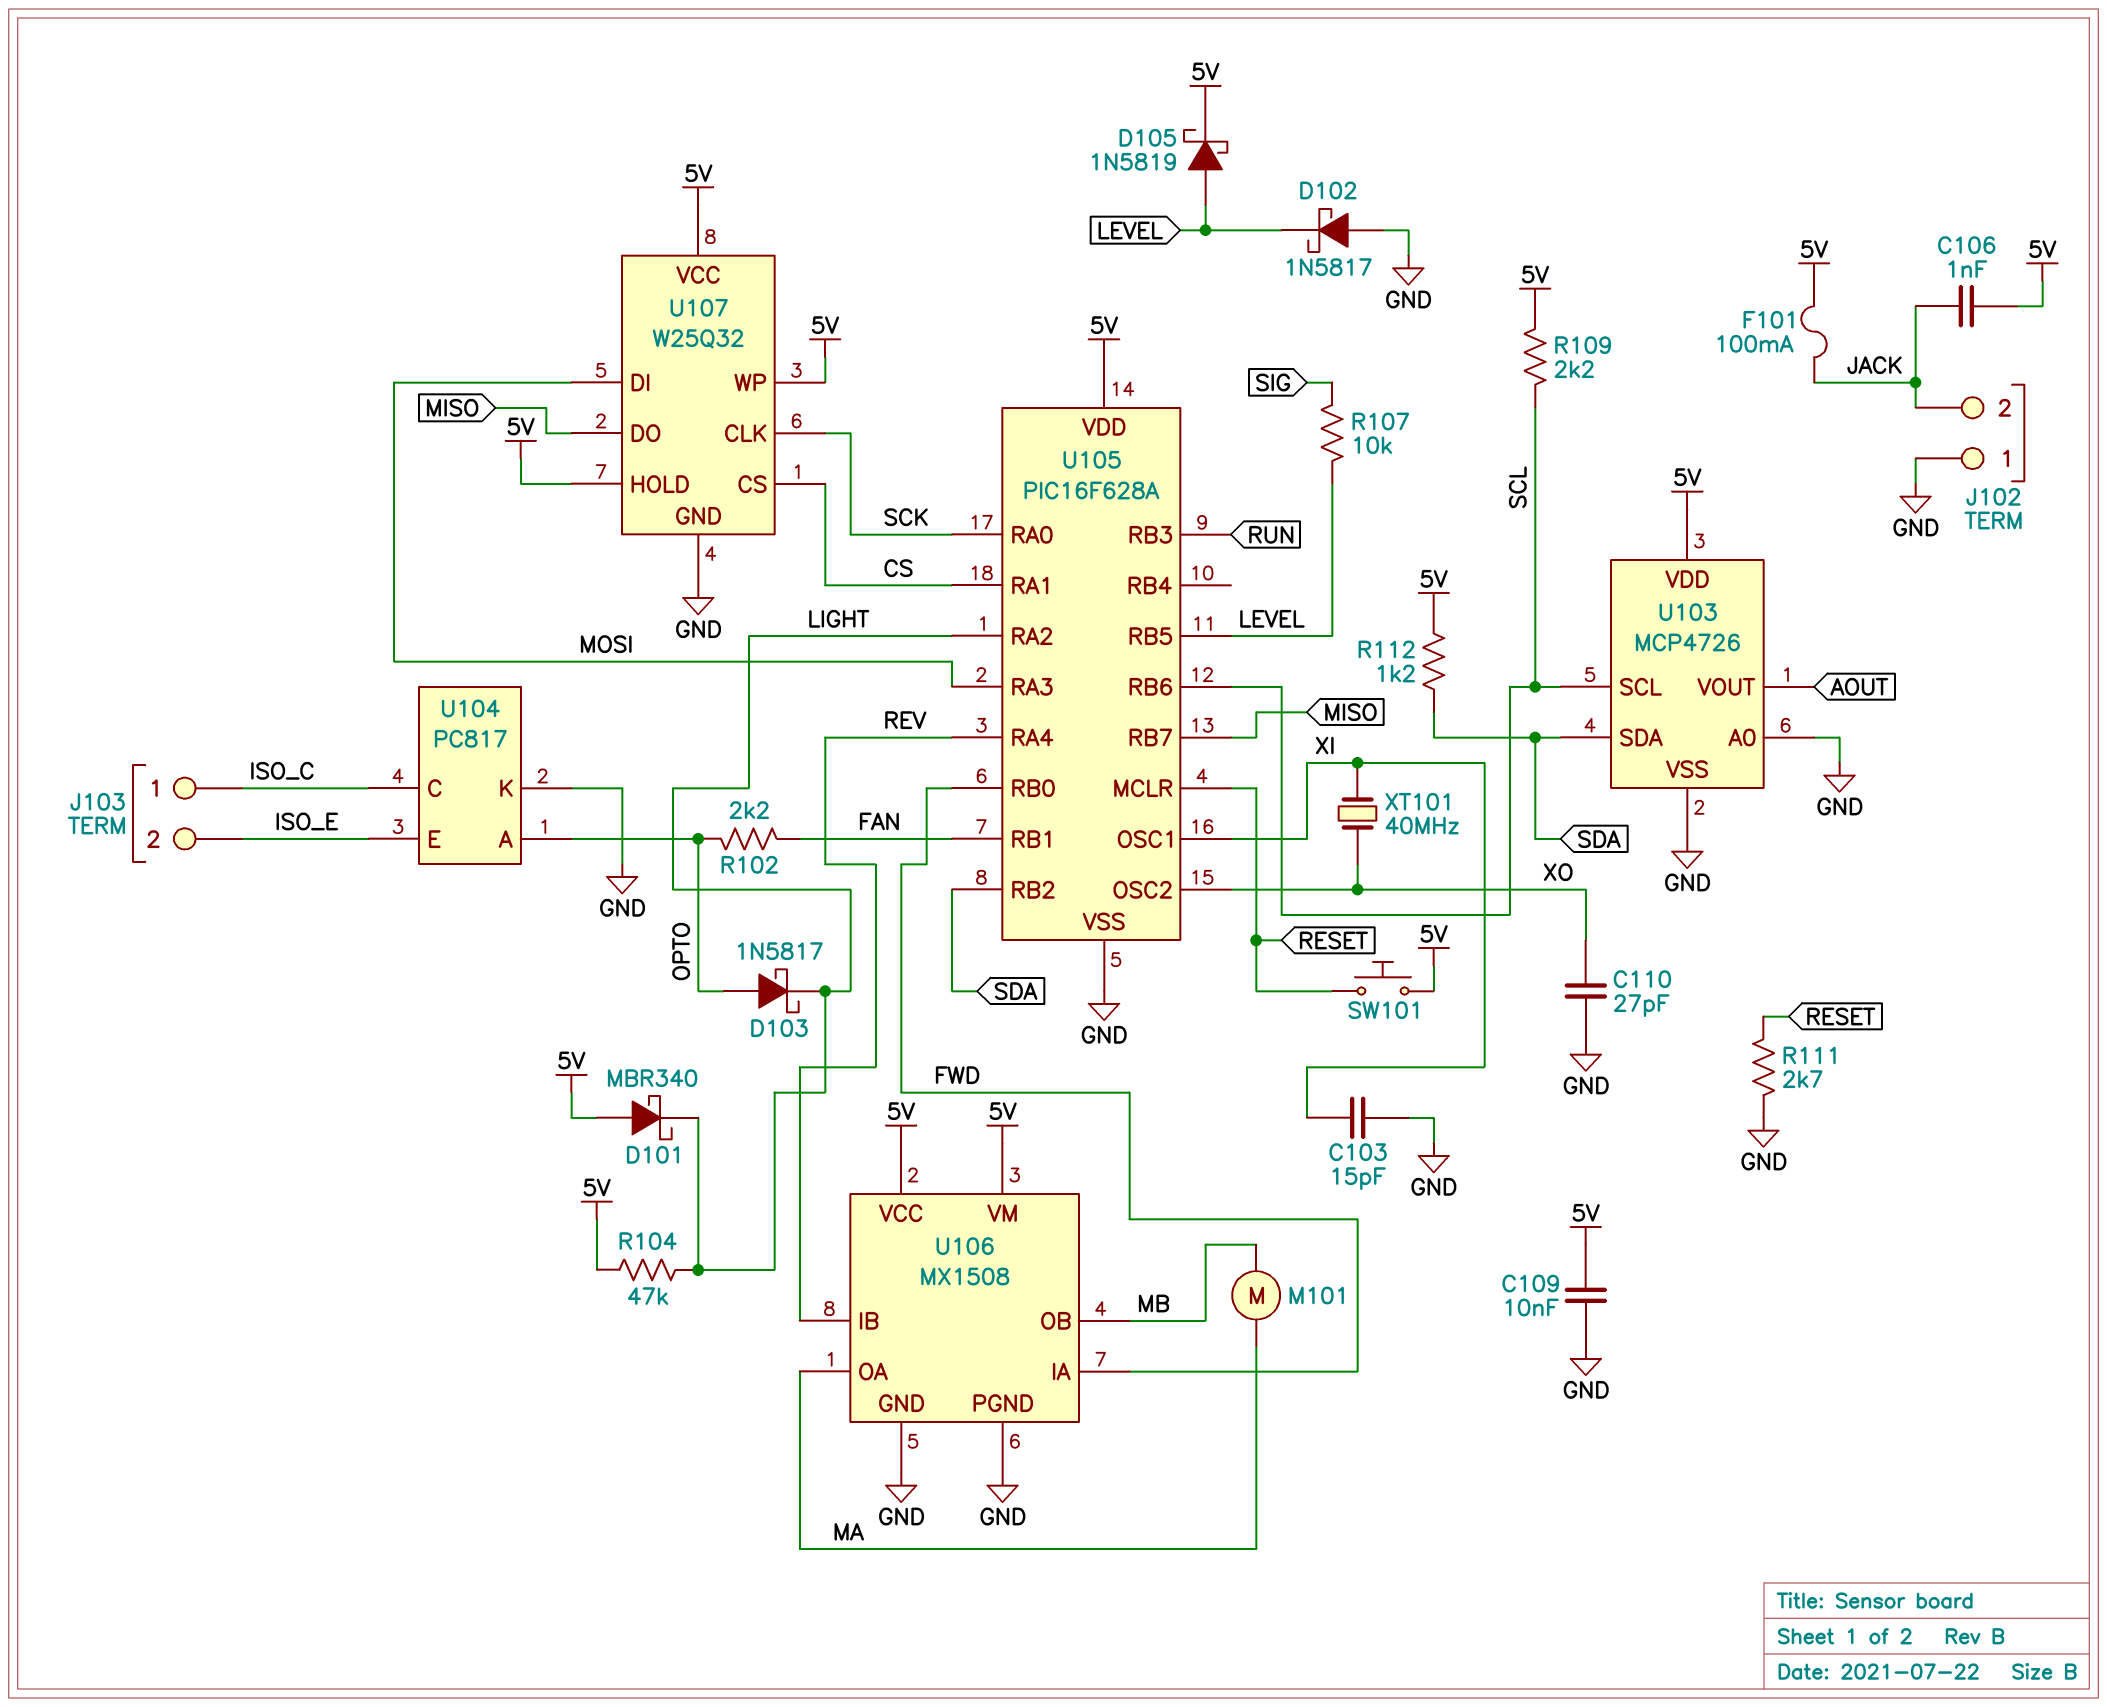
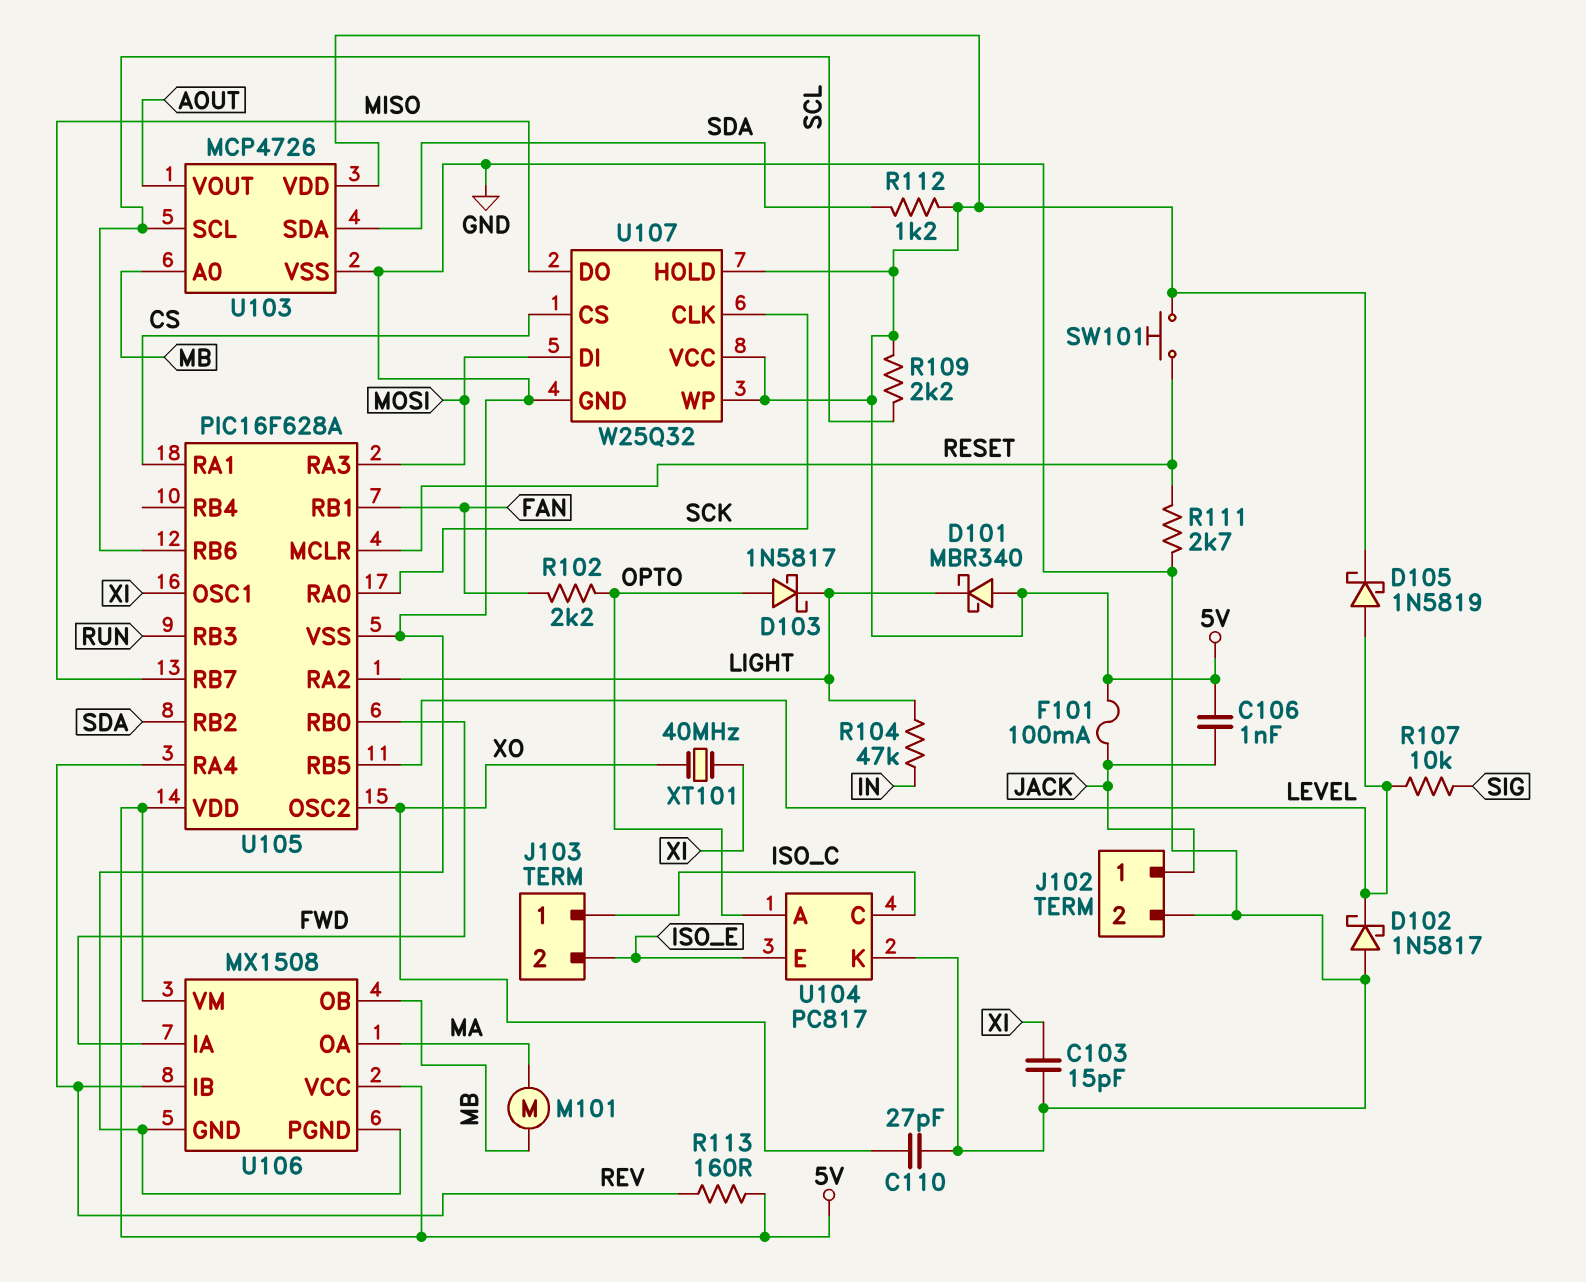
C109: 10nF (5V, GND) -> none
J102 pin 1: GND -> JACK
J102 pin 2: JACK -> GND
R104: 47k (5V, LIGHT) -> 47k (IN, LIGHT)
R113: none -> 160 (5V, REV)
U103 pin A0: GND -> MB

